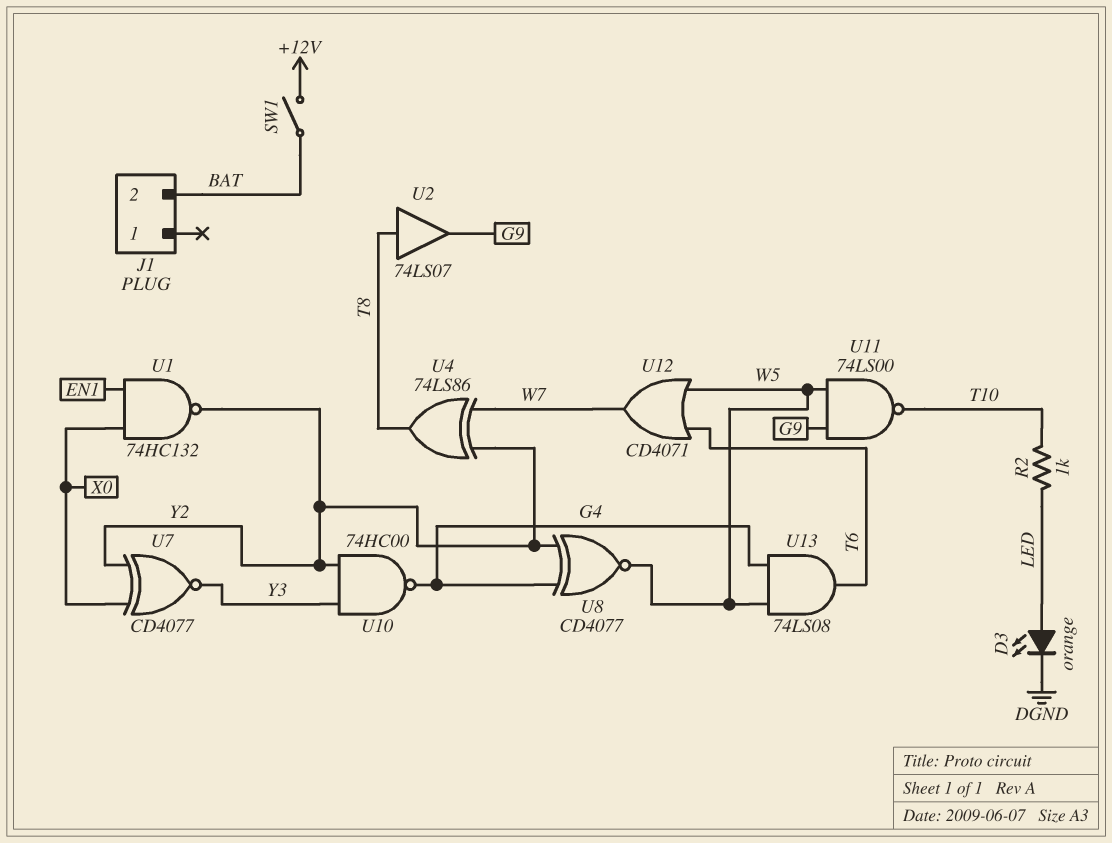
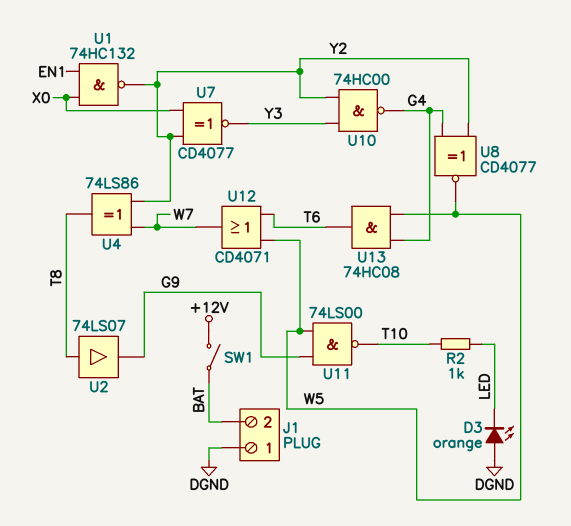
D3: LED orange (A LED, K DGND) -> LED orange (A DGND, K LED)
J1 pin 1: none -> DGND
U13: AND 74LS08 (in G4, in W5, out T6) -> AND 74HC08 (in G4, in W5, out T6)

